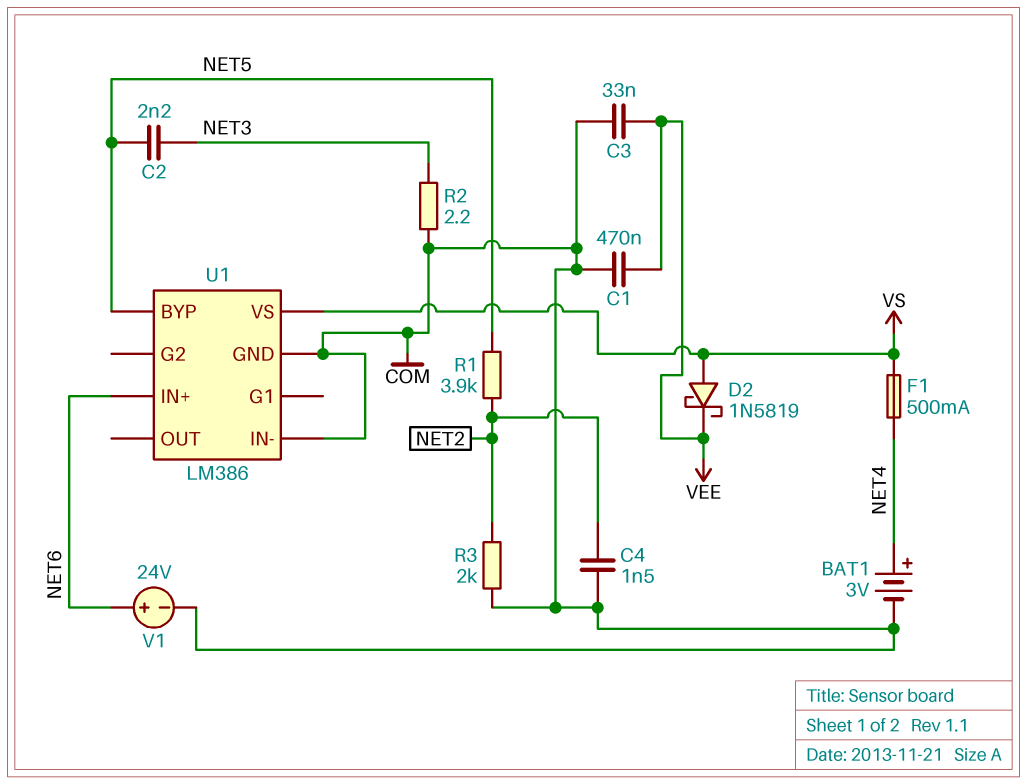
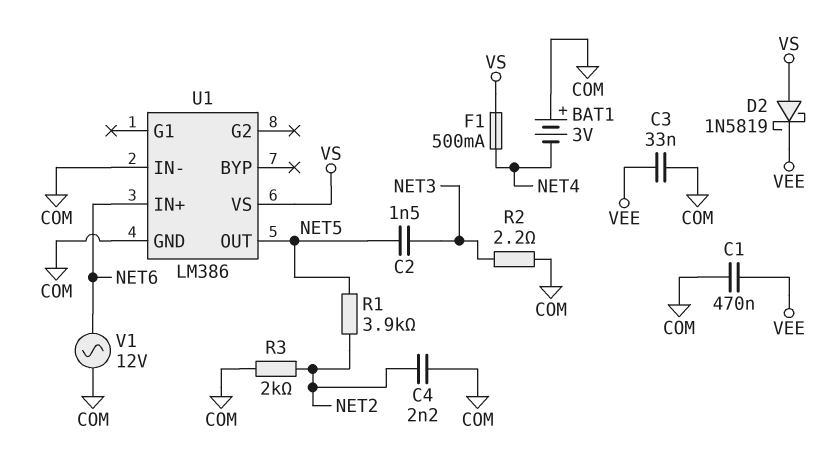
BAT1: 3V (plus NET4, minus COM) -> 3V (plus COM, minus NET4)
C2: 2.2nF (NET3, NET5) -> 1.5nF (NET3, NET5)
C4: 1.5nF (COM, NET2) -> 2.2nF (COM, NET2)
U1 pin BYP: NET5 -> none
U1 pin OUT: none -> NET5
V1: 24V (plus NET6, minus COM) -> AC 12V (COM, NET6)

